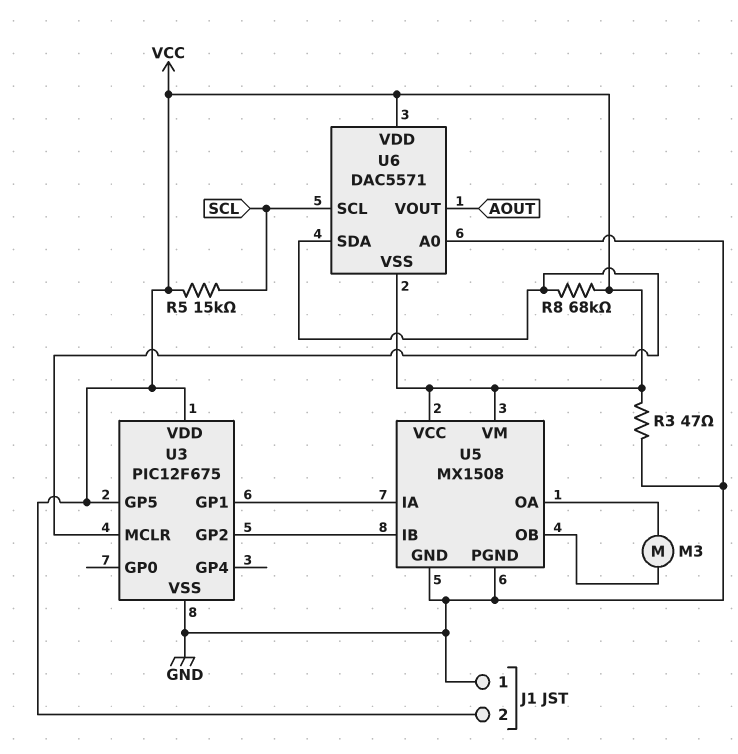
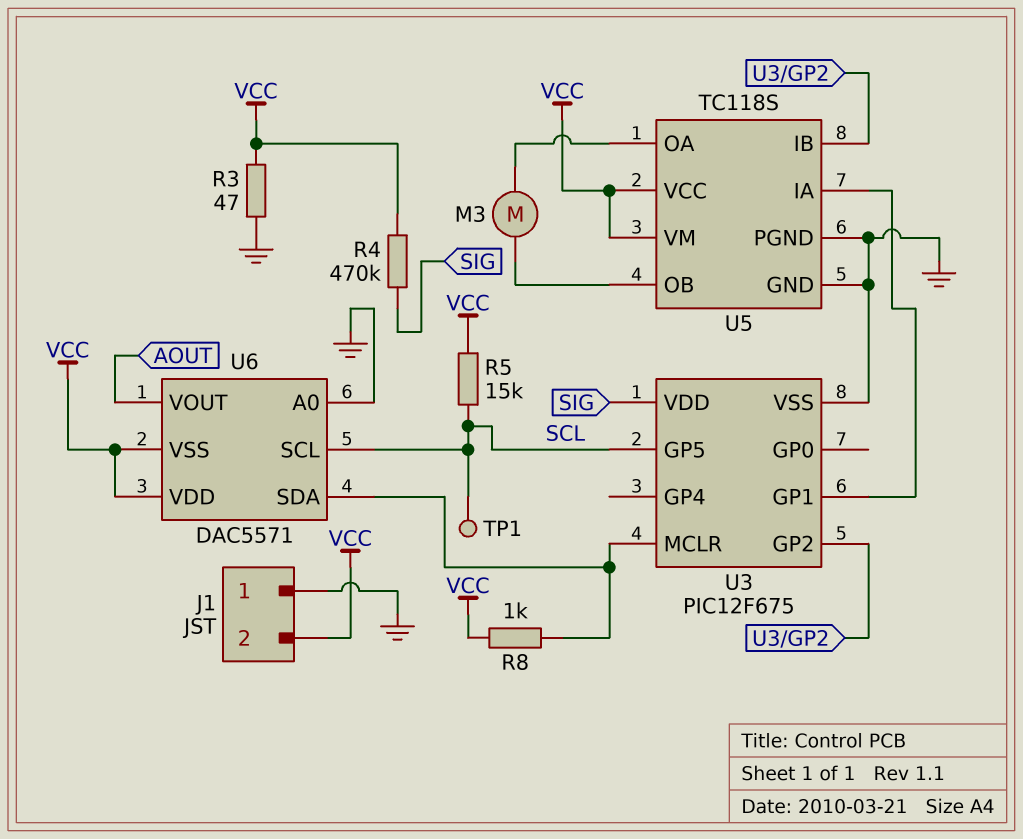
R4: none -> 470k (SIG, VCC)
R8: 68k (U3/MCLR, VCC) -> 1k (U3/MCLR, VCC)
TP1: none -> test point (SCL)
U3 pin GP5: VCC -> SCL
U3 pin VDD: VCC -> SIG
U5: MX1508 -> TC118S

